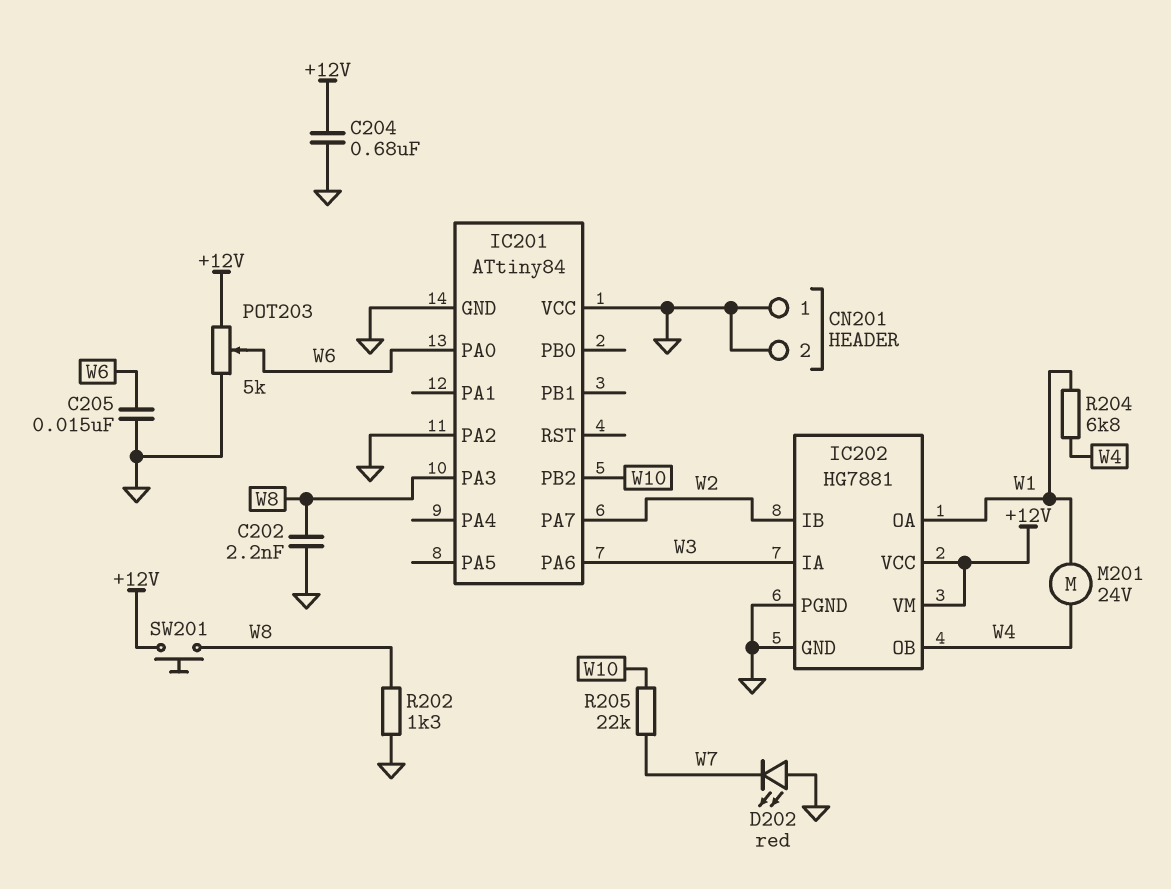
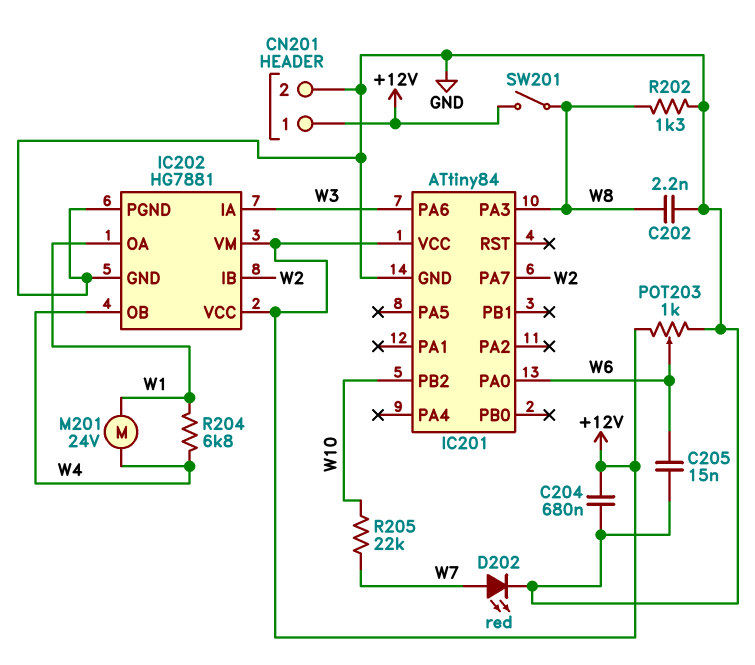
CN201 pin 1: GND -> +12V
D202: LED red (A GND, K W7) -> LED red (A W7, K GND)
IC201 pin PA2: GND -> none
IC201 pin VCC: GND -> +12V
POT203: 5k (+12V, GND, wiper W6) -> 1k (+12V, GND, wiper W6)
SW201: button (+12V, W8) -> switch (+12V, W8)

